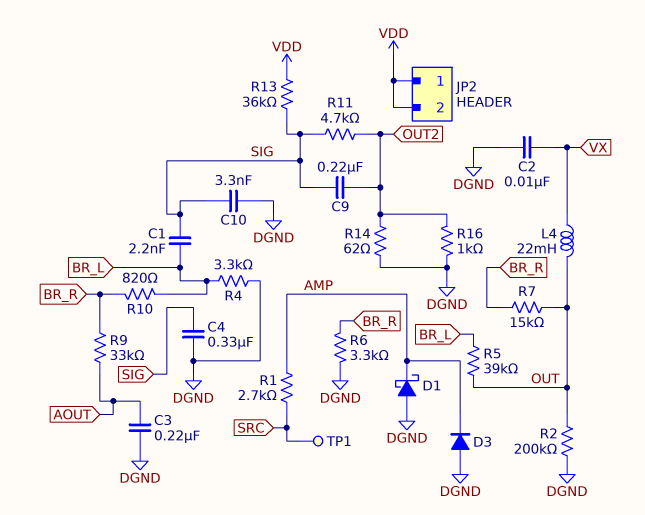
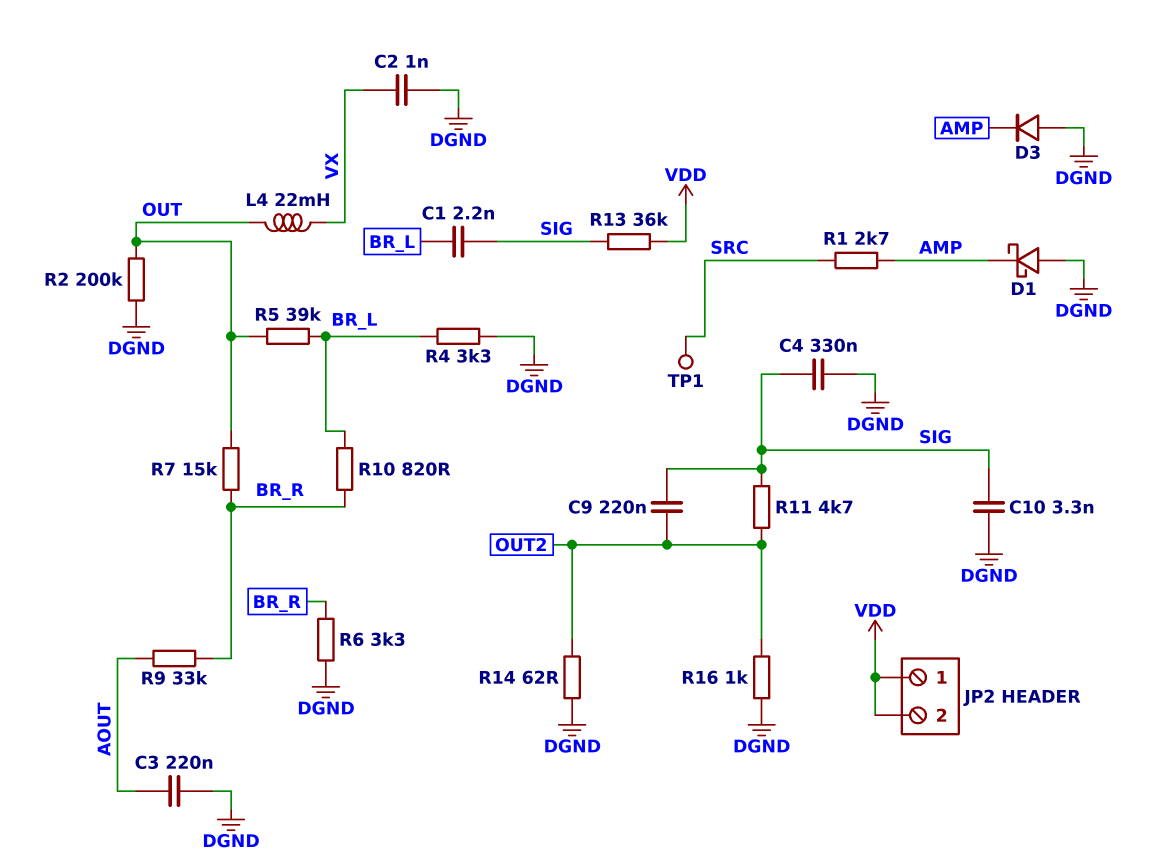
C2: 10nF (DGND, VX) -> 1nF (DGND, VX)

